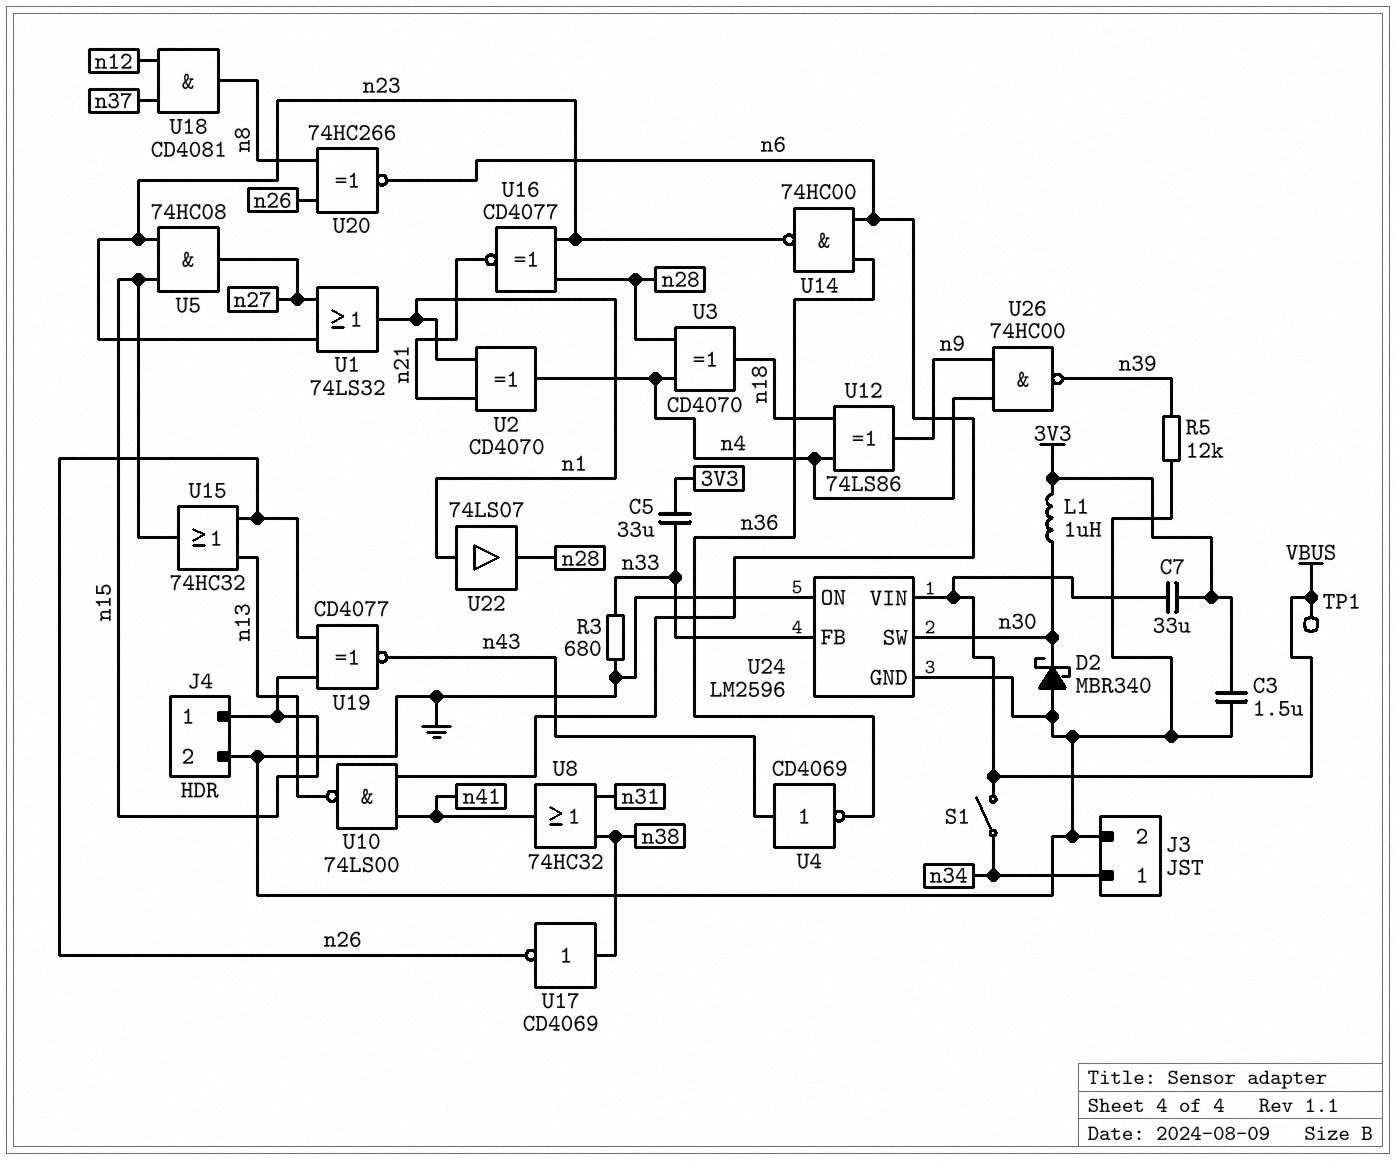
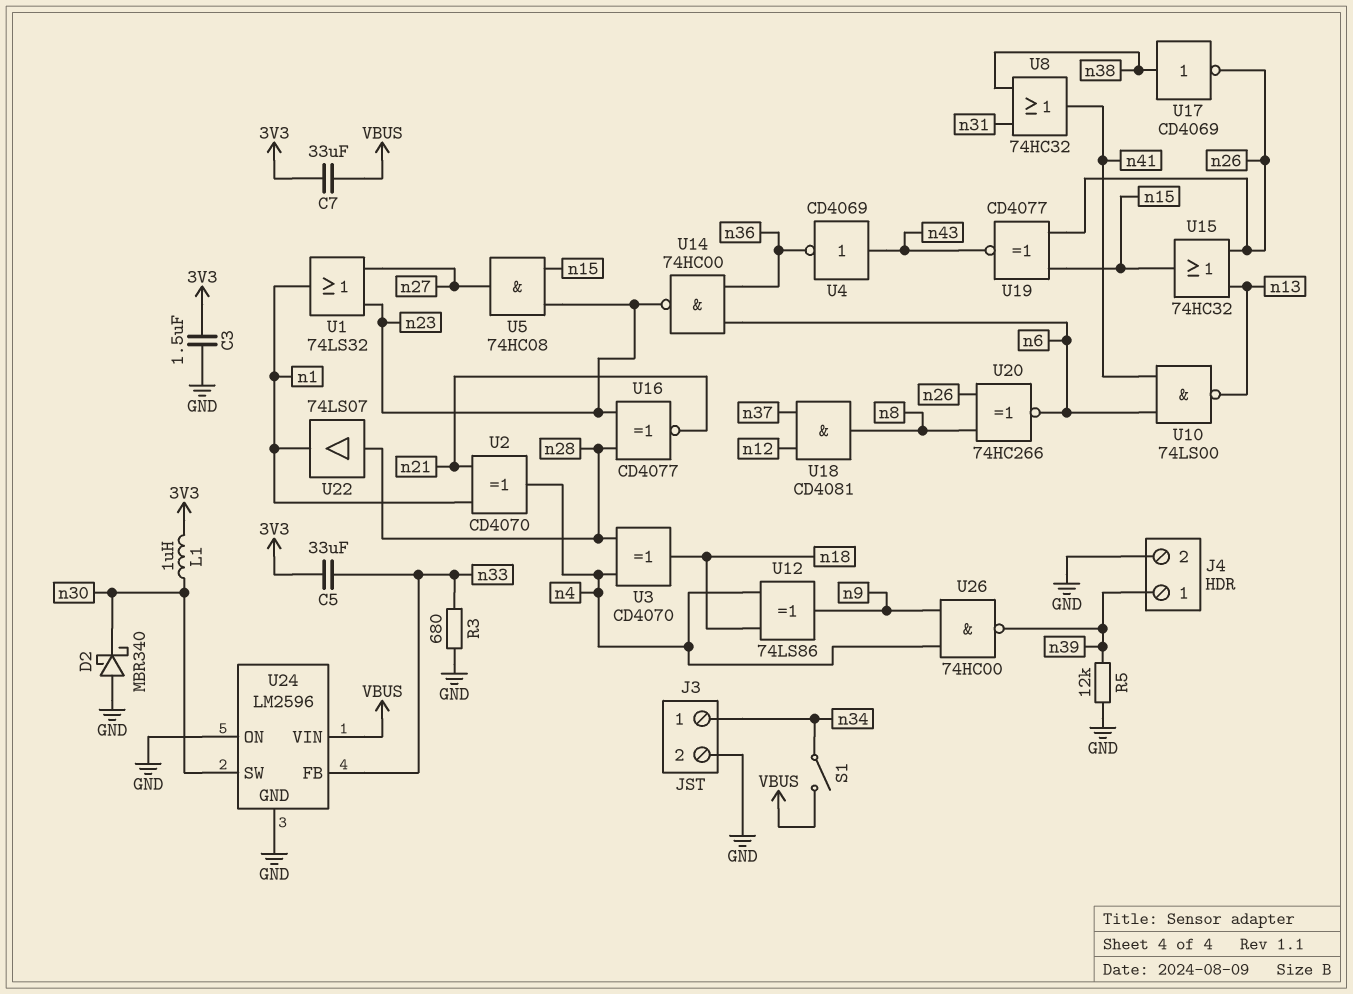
J4 pin 1: n15 -> n39
TP1: test point (VBUS) -> none
U22: buffer 74LS07 (in n1, out n28) -> buffer 74LS07 (in n28, out n1)

